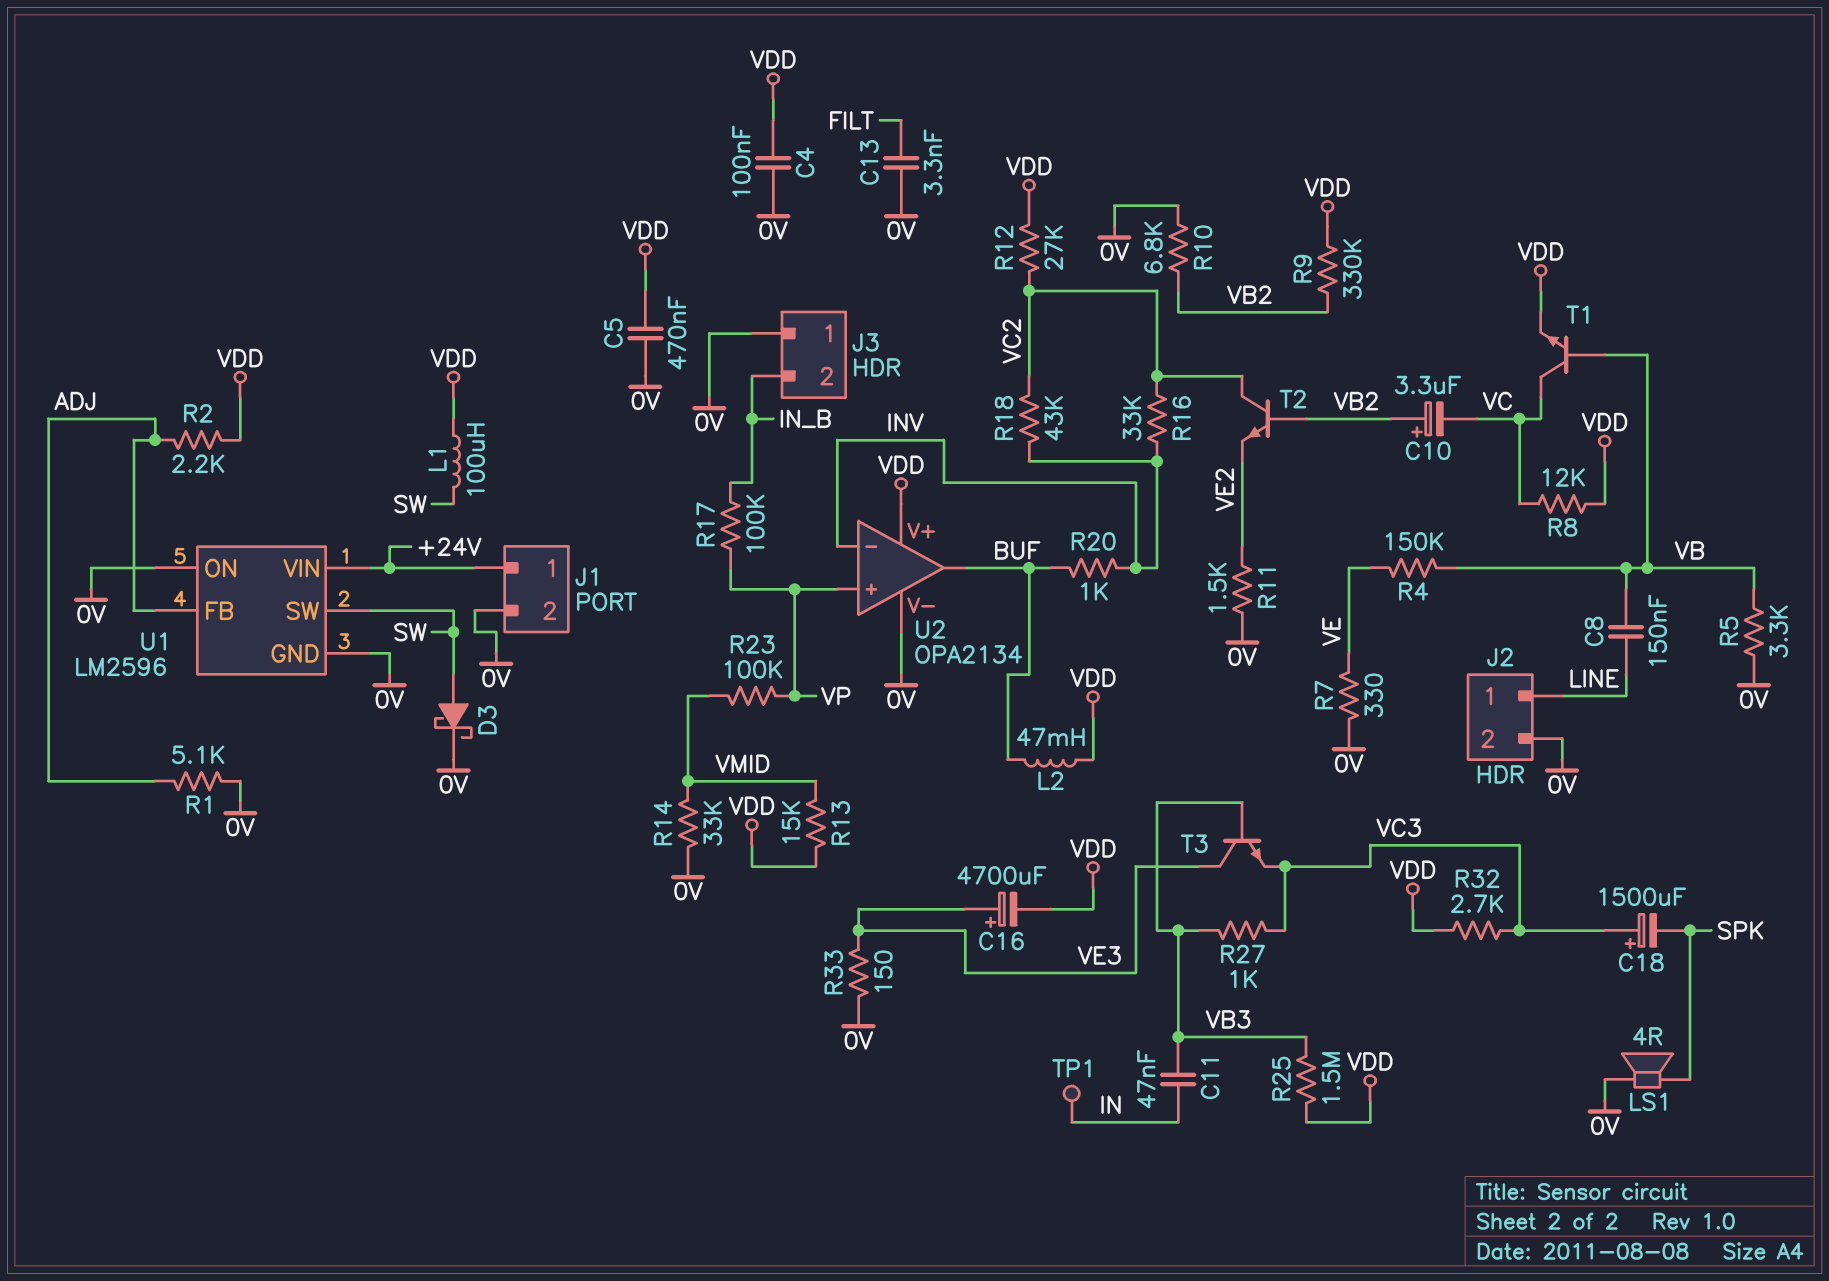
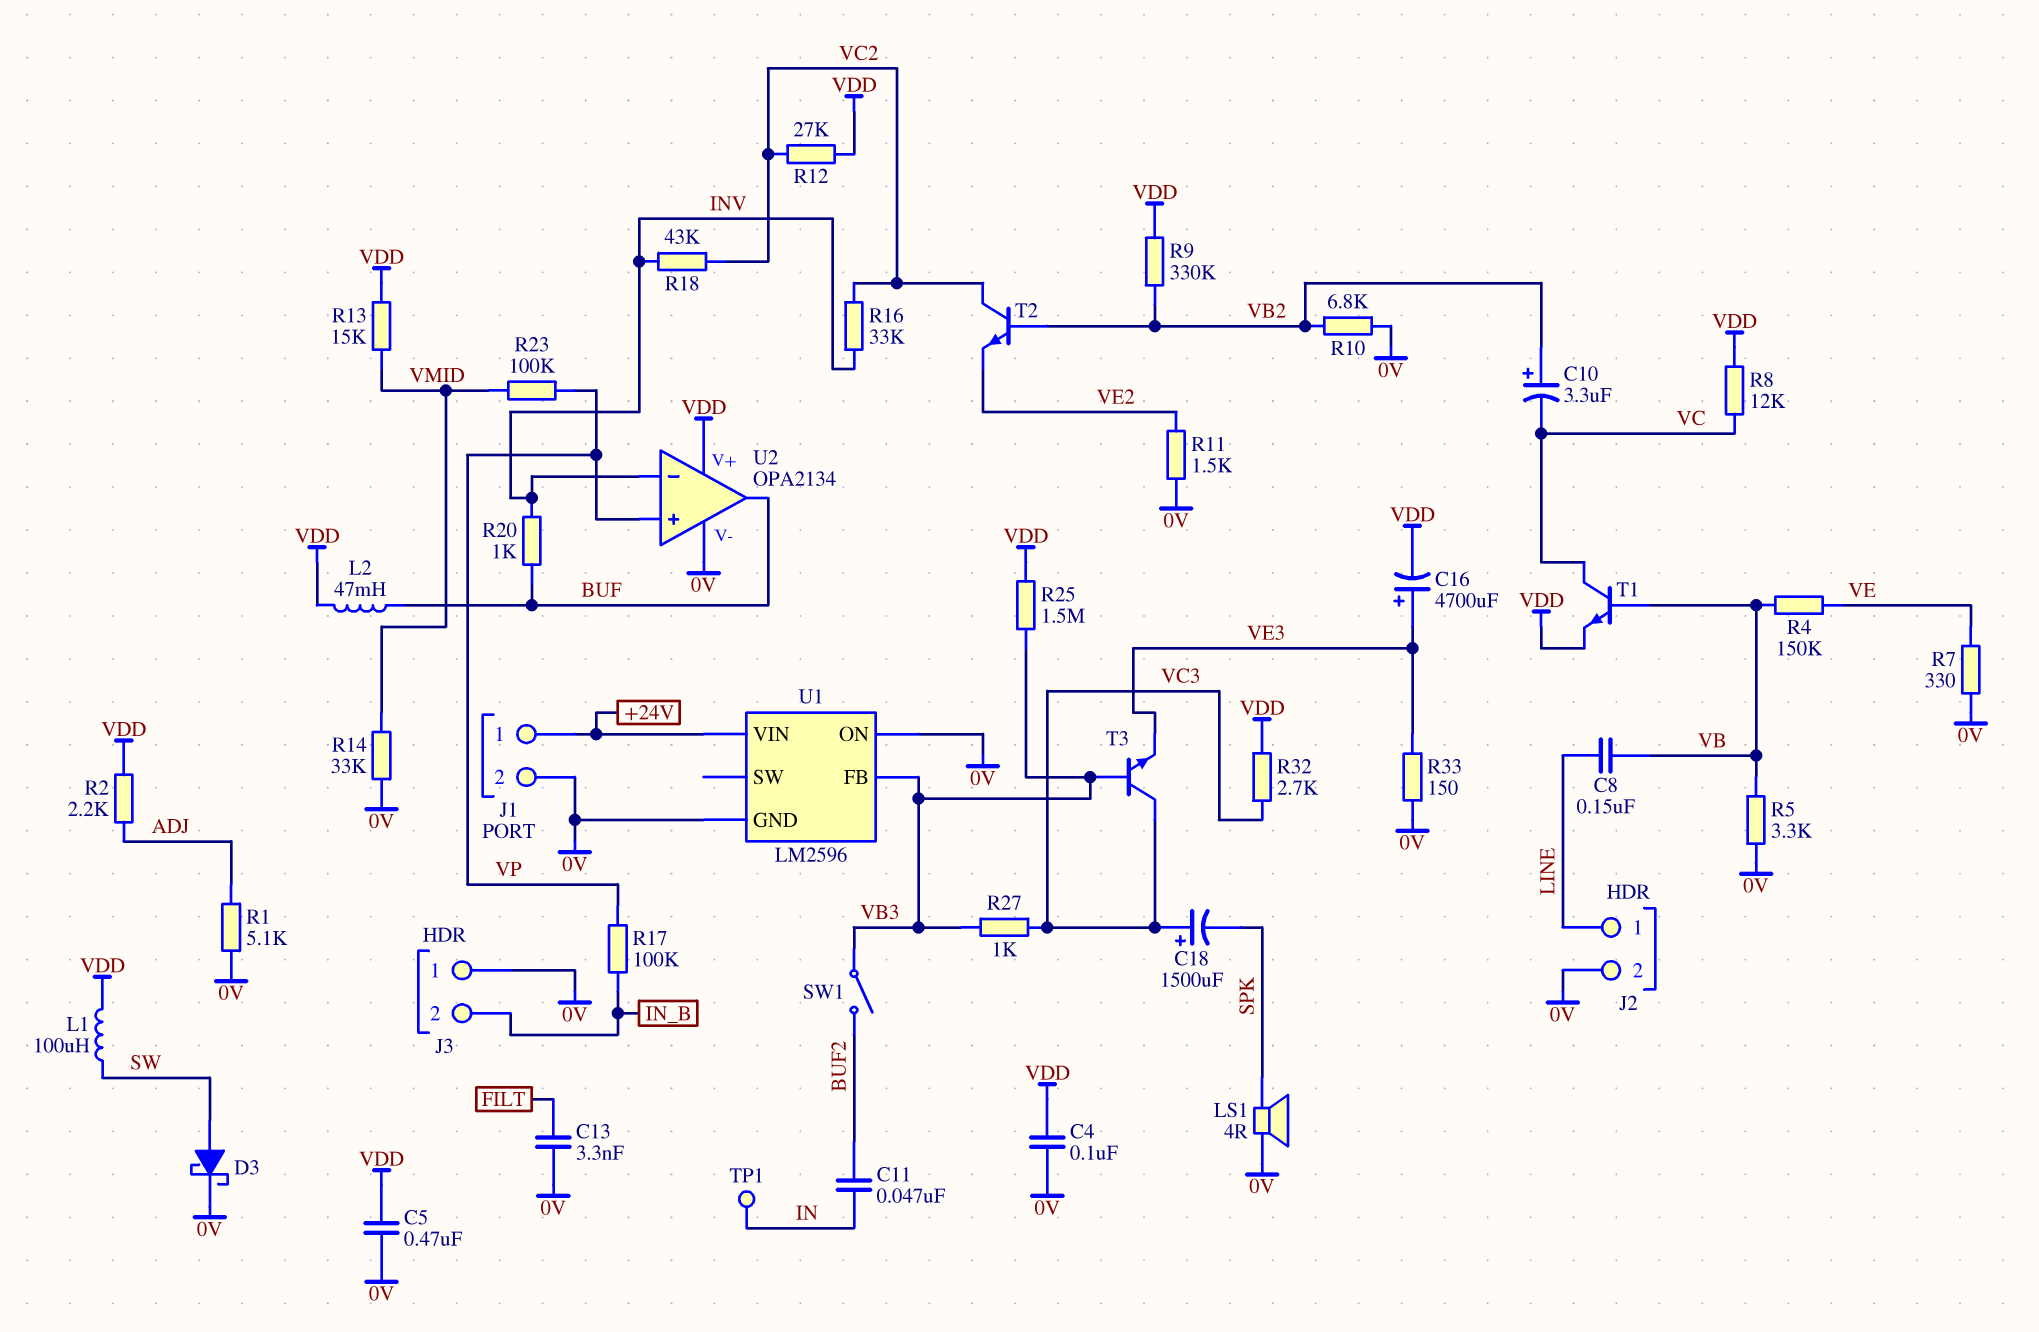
C11: 47nF (IN, VB3) -> 47nF (BUF2, IN)
SW1: none -> switch (BUF2, VB3)
T3: NPN (B VB3, C VE3, E VC3) -> NPN (B VB3, C VC3, E VE3)
U1 pin FB: ADJ -> VB3
U1 pin SW: SW -> none

